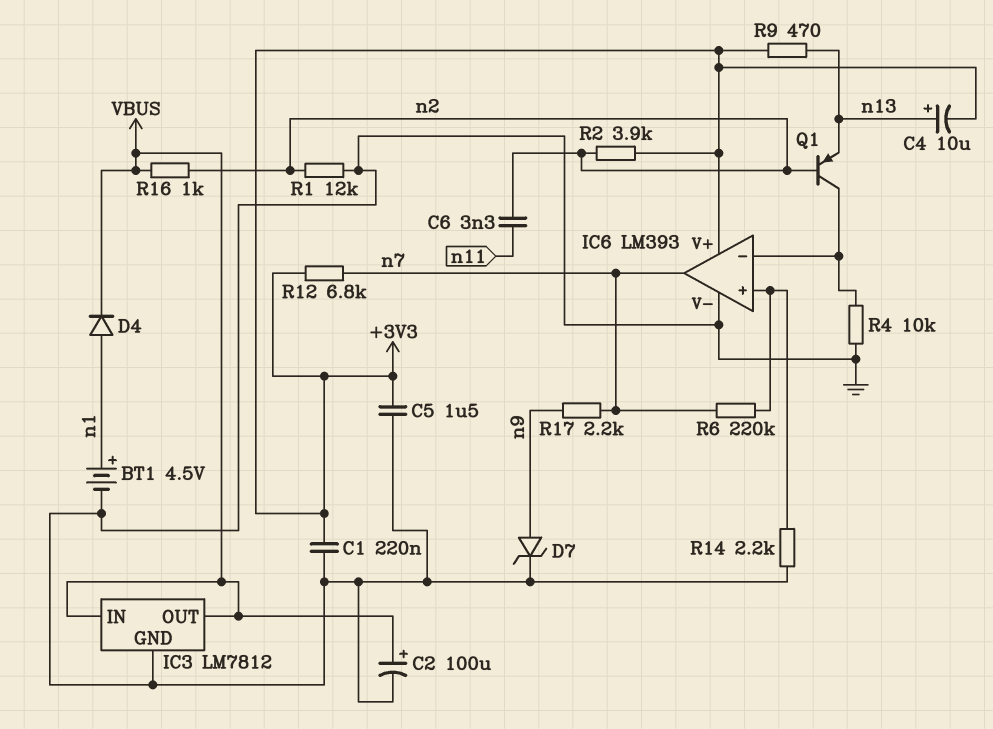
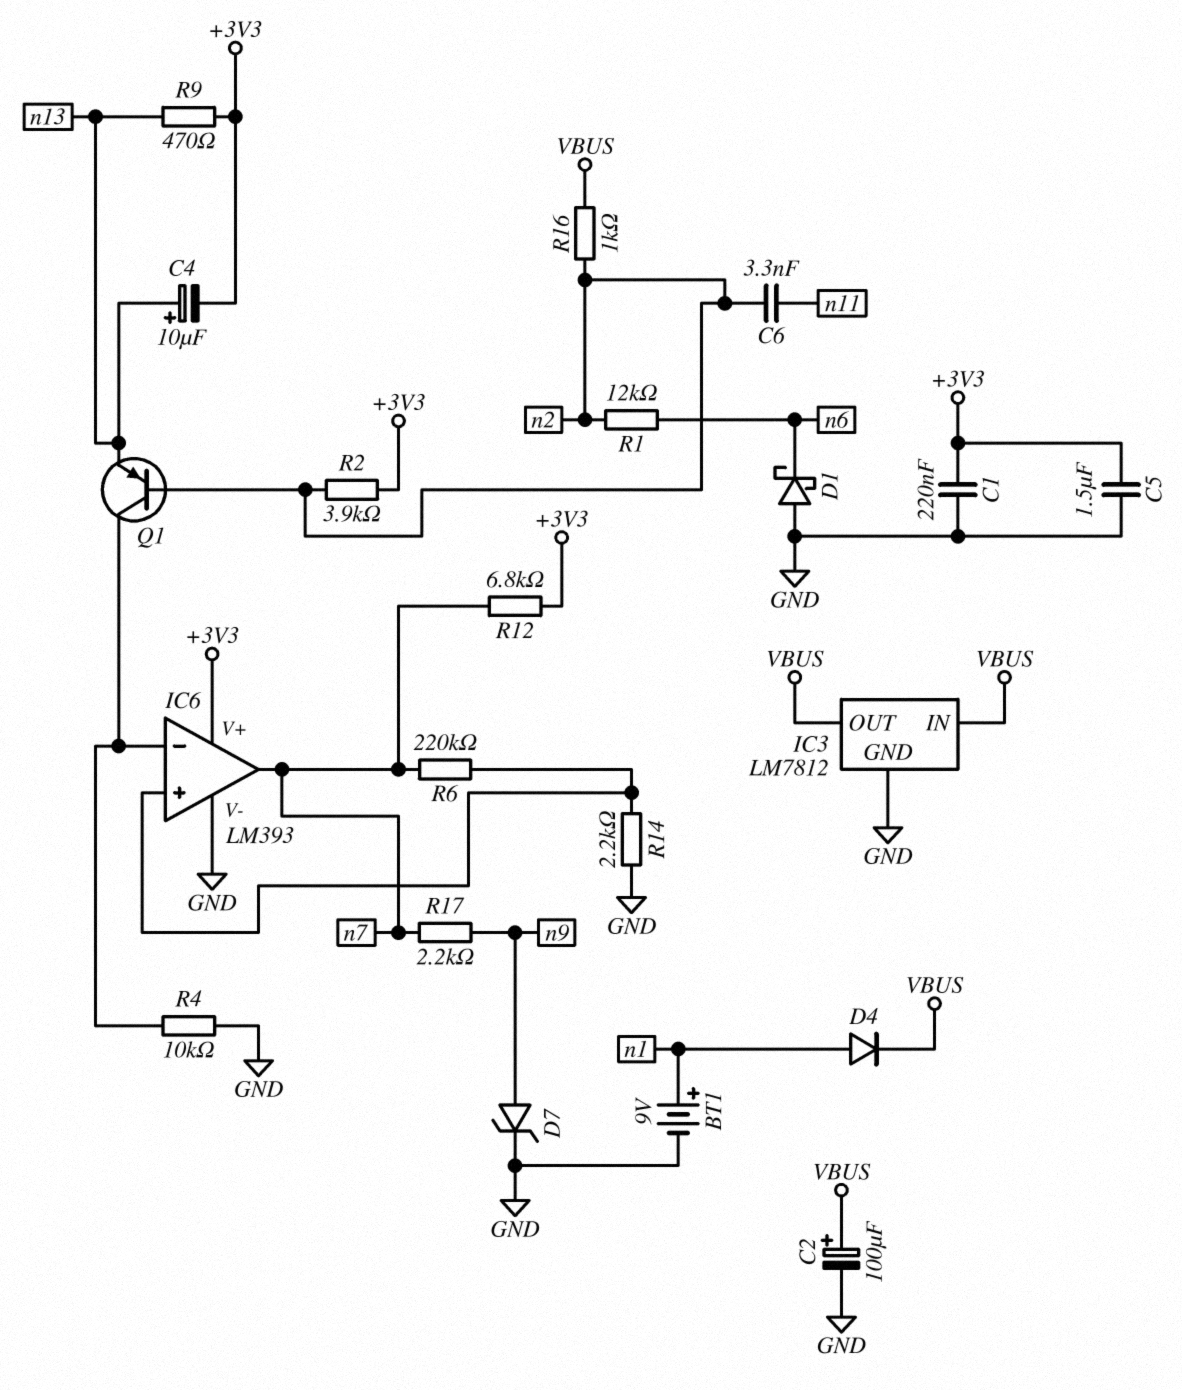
BT1: 4.5V (plus n1, minus GND) -> 9V (plus n1, minus GND)
D1: none -> schottky (A GND, K n6)
R1: 12k (GND, n2) -> 12k (n2, n6)

